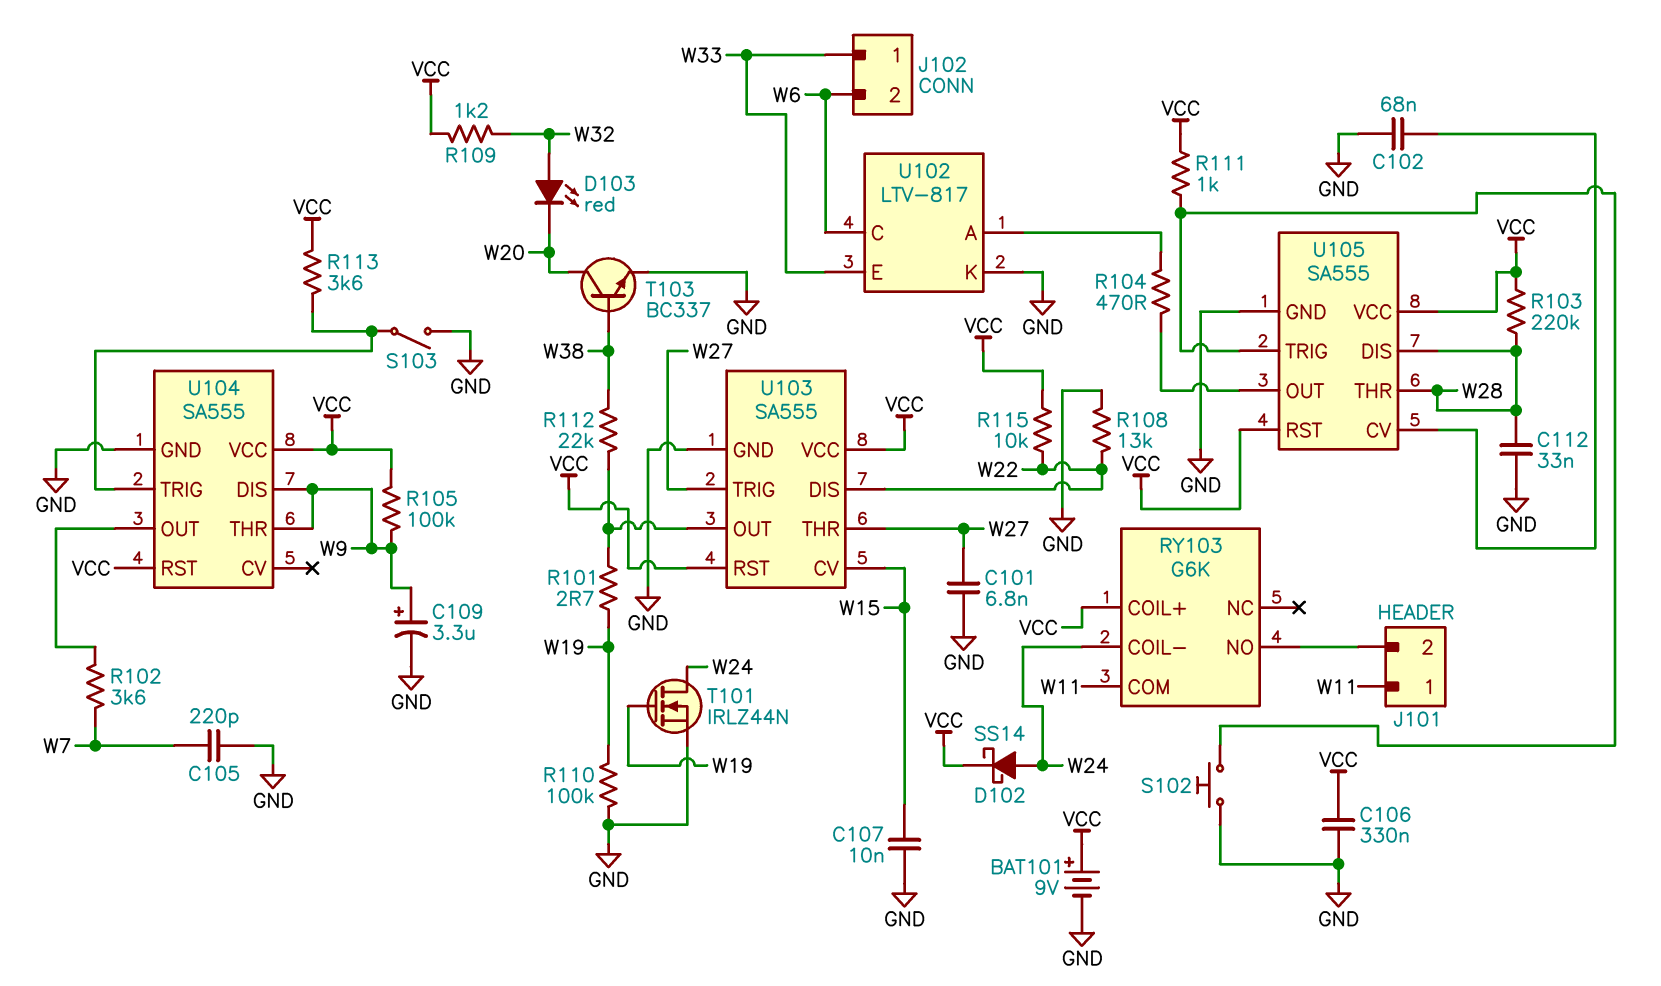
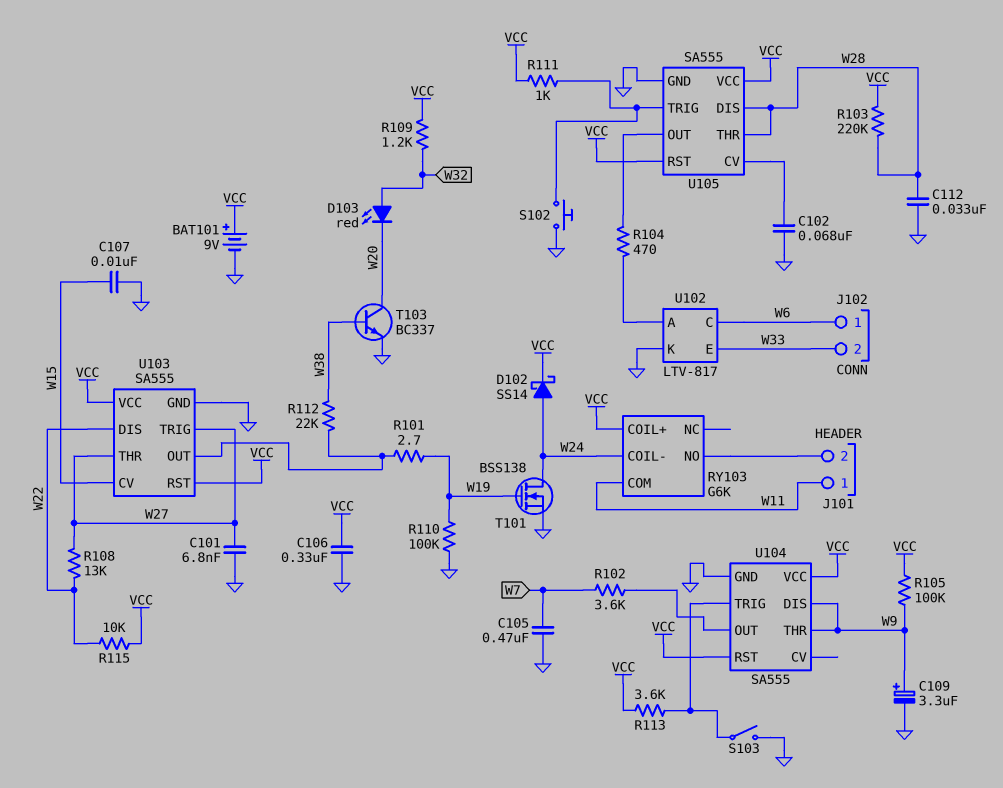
C105: 220pF (GND, W7) -> 470nF (GND, W7)
J102 pin 1: W33 -> W6
J102 pin 2: W6 -> W33
R108: 13k (GND, W22) -> 13k (W22, W27)
T101: NMOS IRLZ44N (G W19, D W24, S GND) -> NMOS BSS138 (G W19, D W24, S GND)

